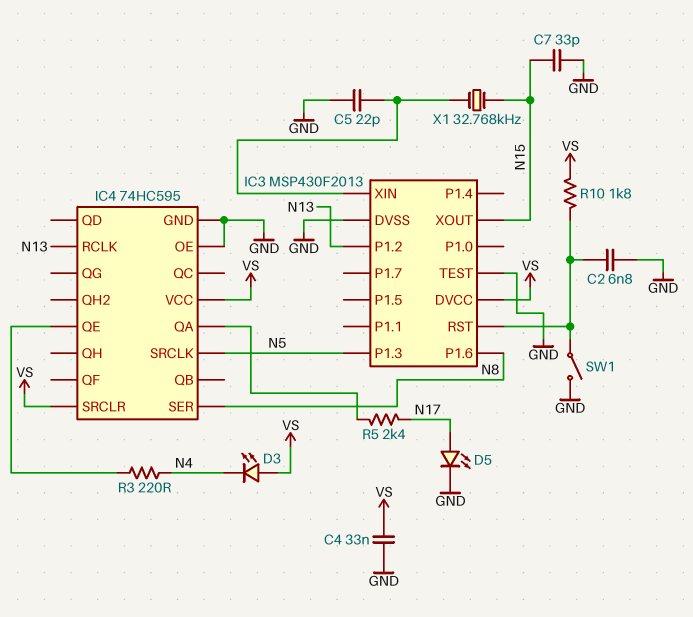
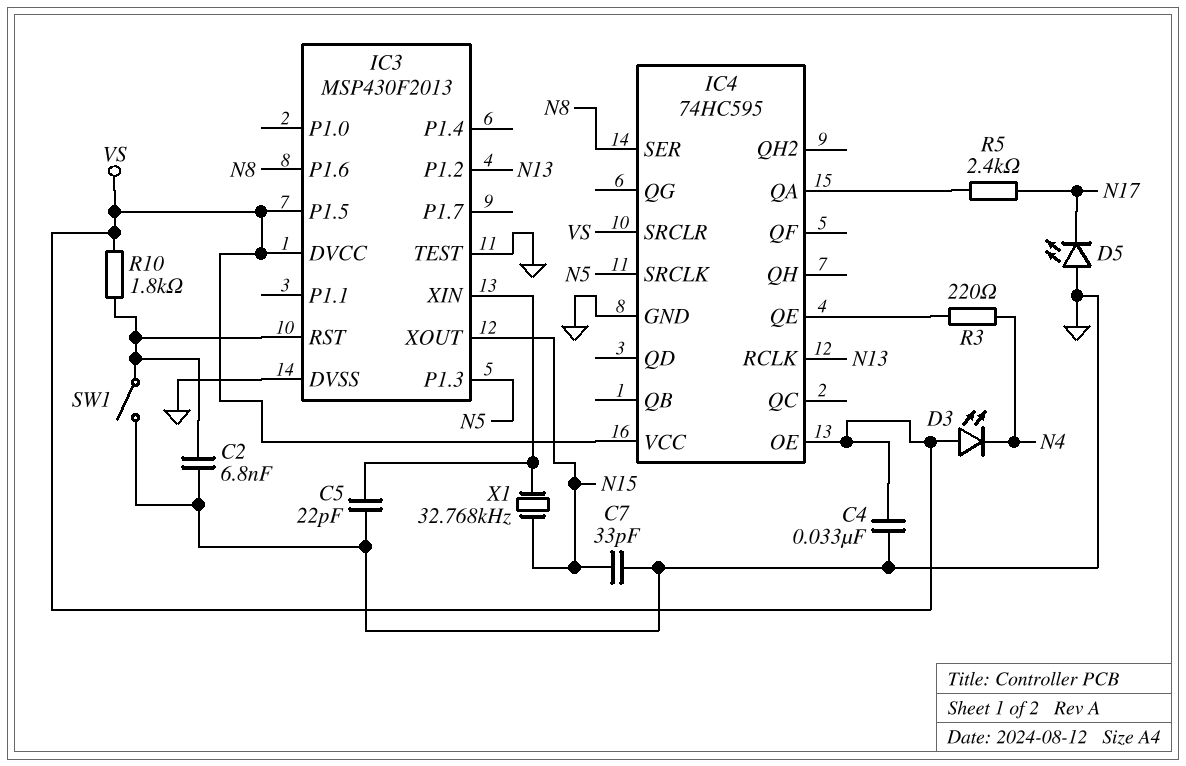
D5: LED (A N17, K GND) -> LED (A GND, K N17)
IC3 pin P1.5: none -> VS
IC4 pin OE: GND -> VS

